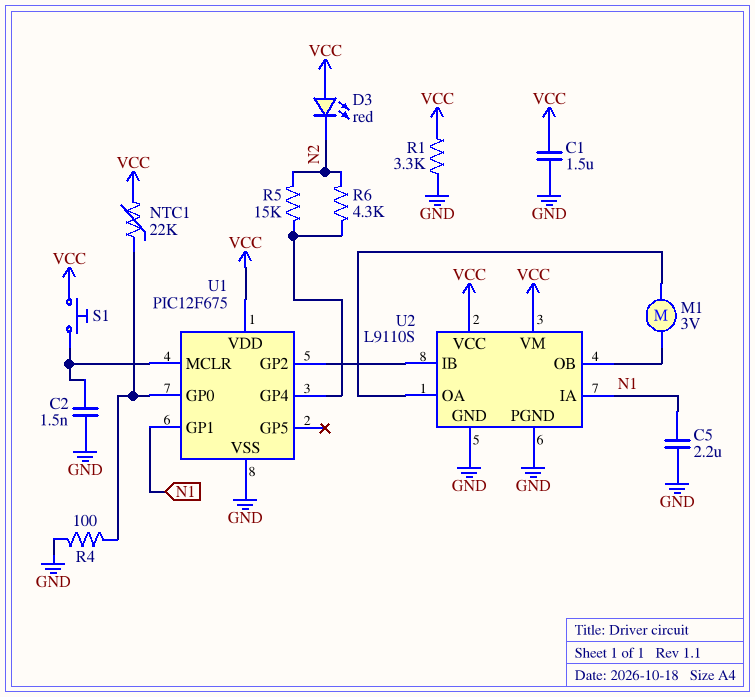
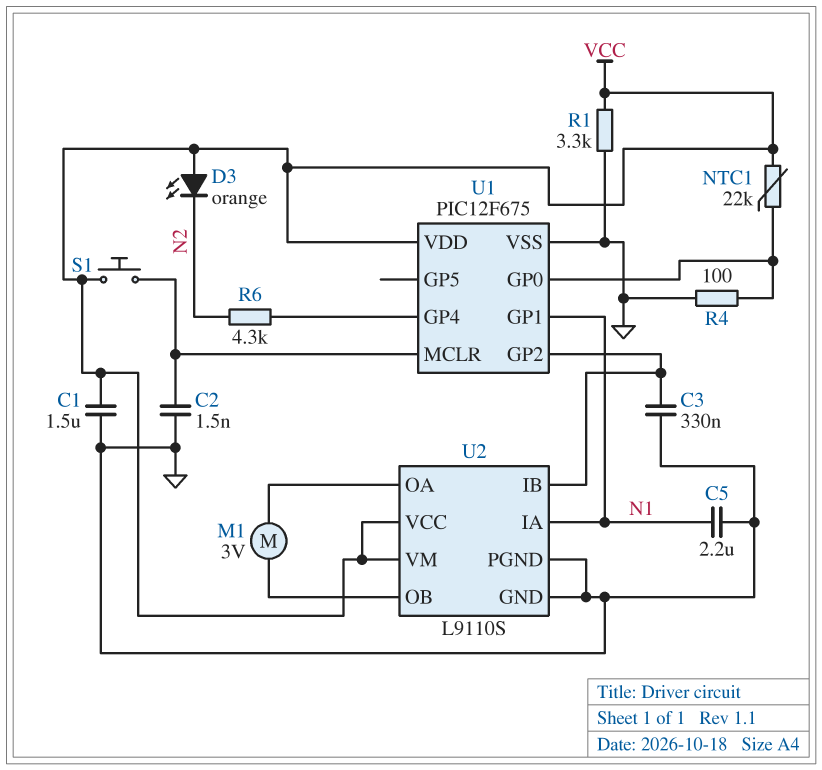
C3: none -> 330nF (GND, U1/GP2)
D3: LED red (A VCC, K N2) -> LED orange (A VCC, K N2)
R5: 15k (N2, U1/GP4) -> none

